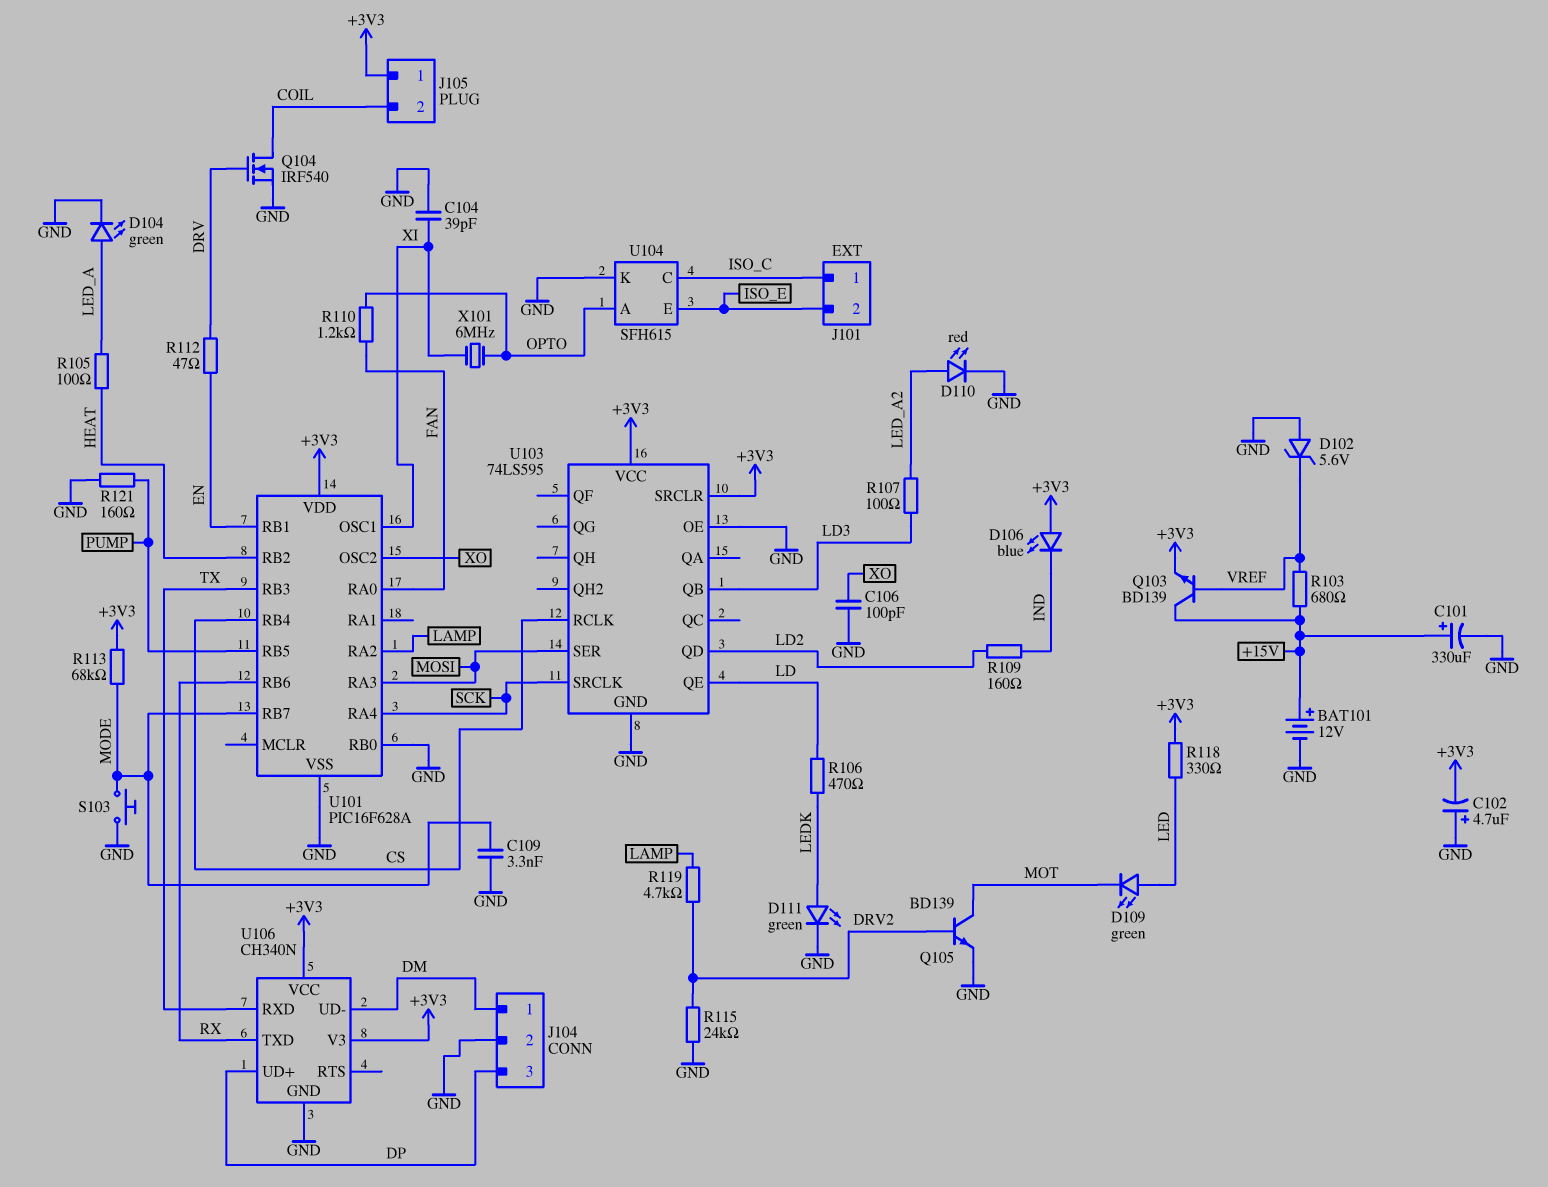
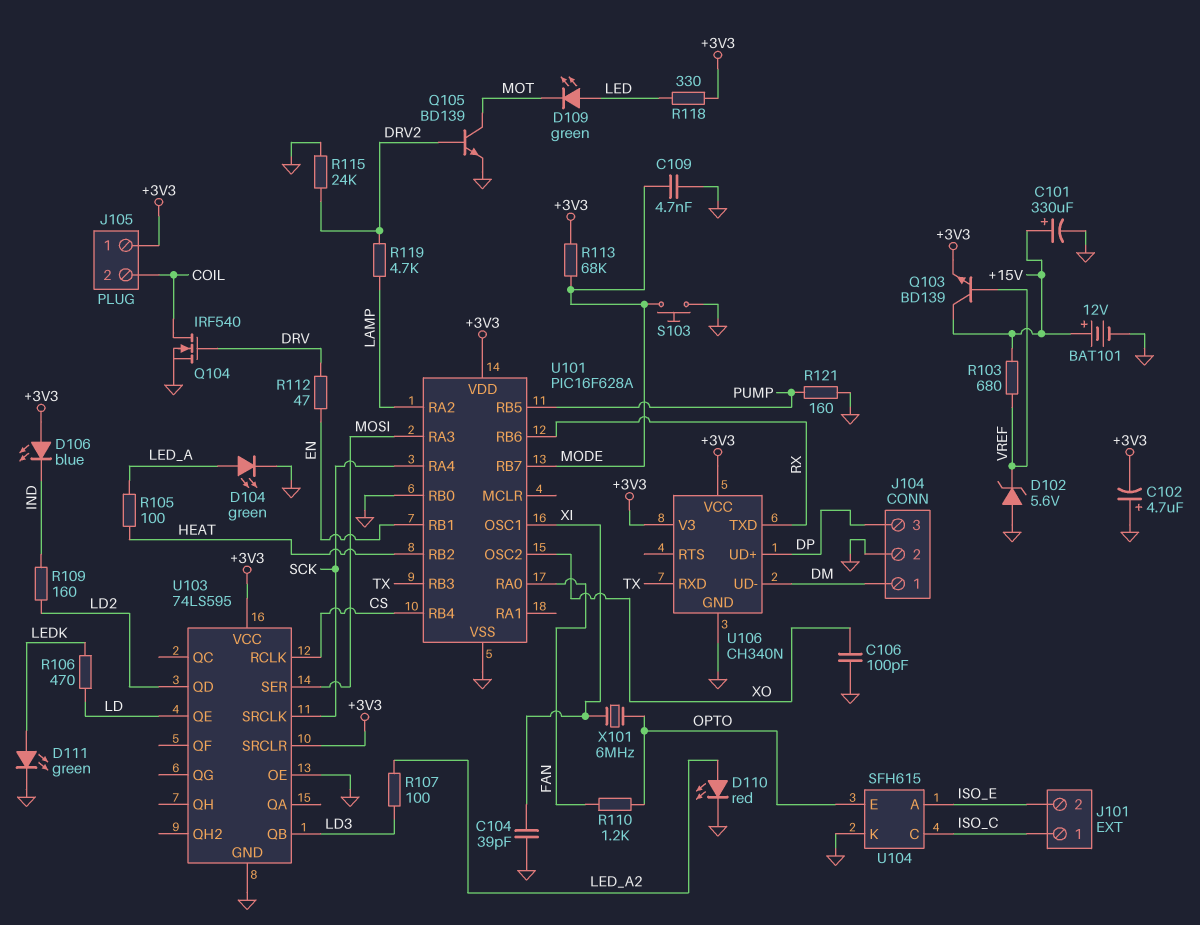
C109: 3.3nF (GND, MODE) -> 4.7nF (GND, MODE)
U104 pin A: OPTO -> ISO_E
U104 pin E: ISO_E -> OPTO

